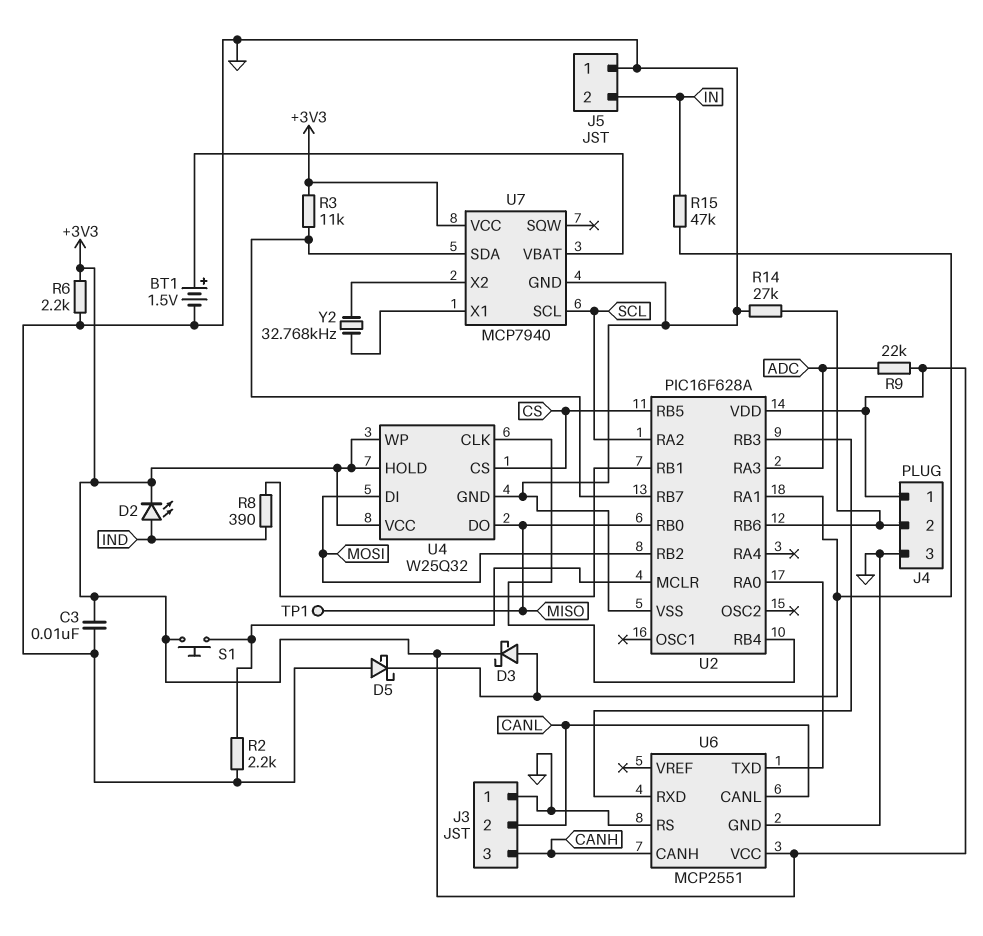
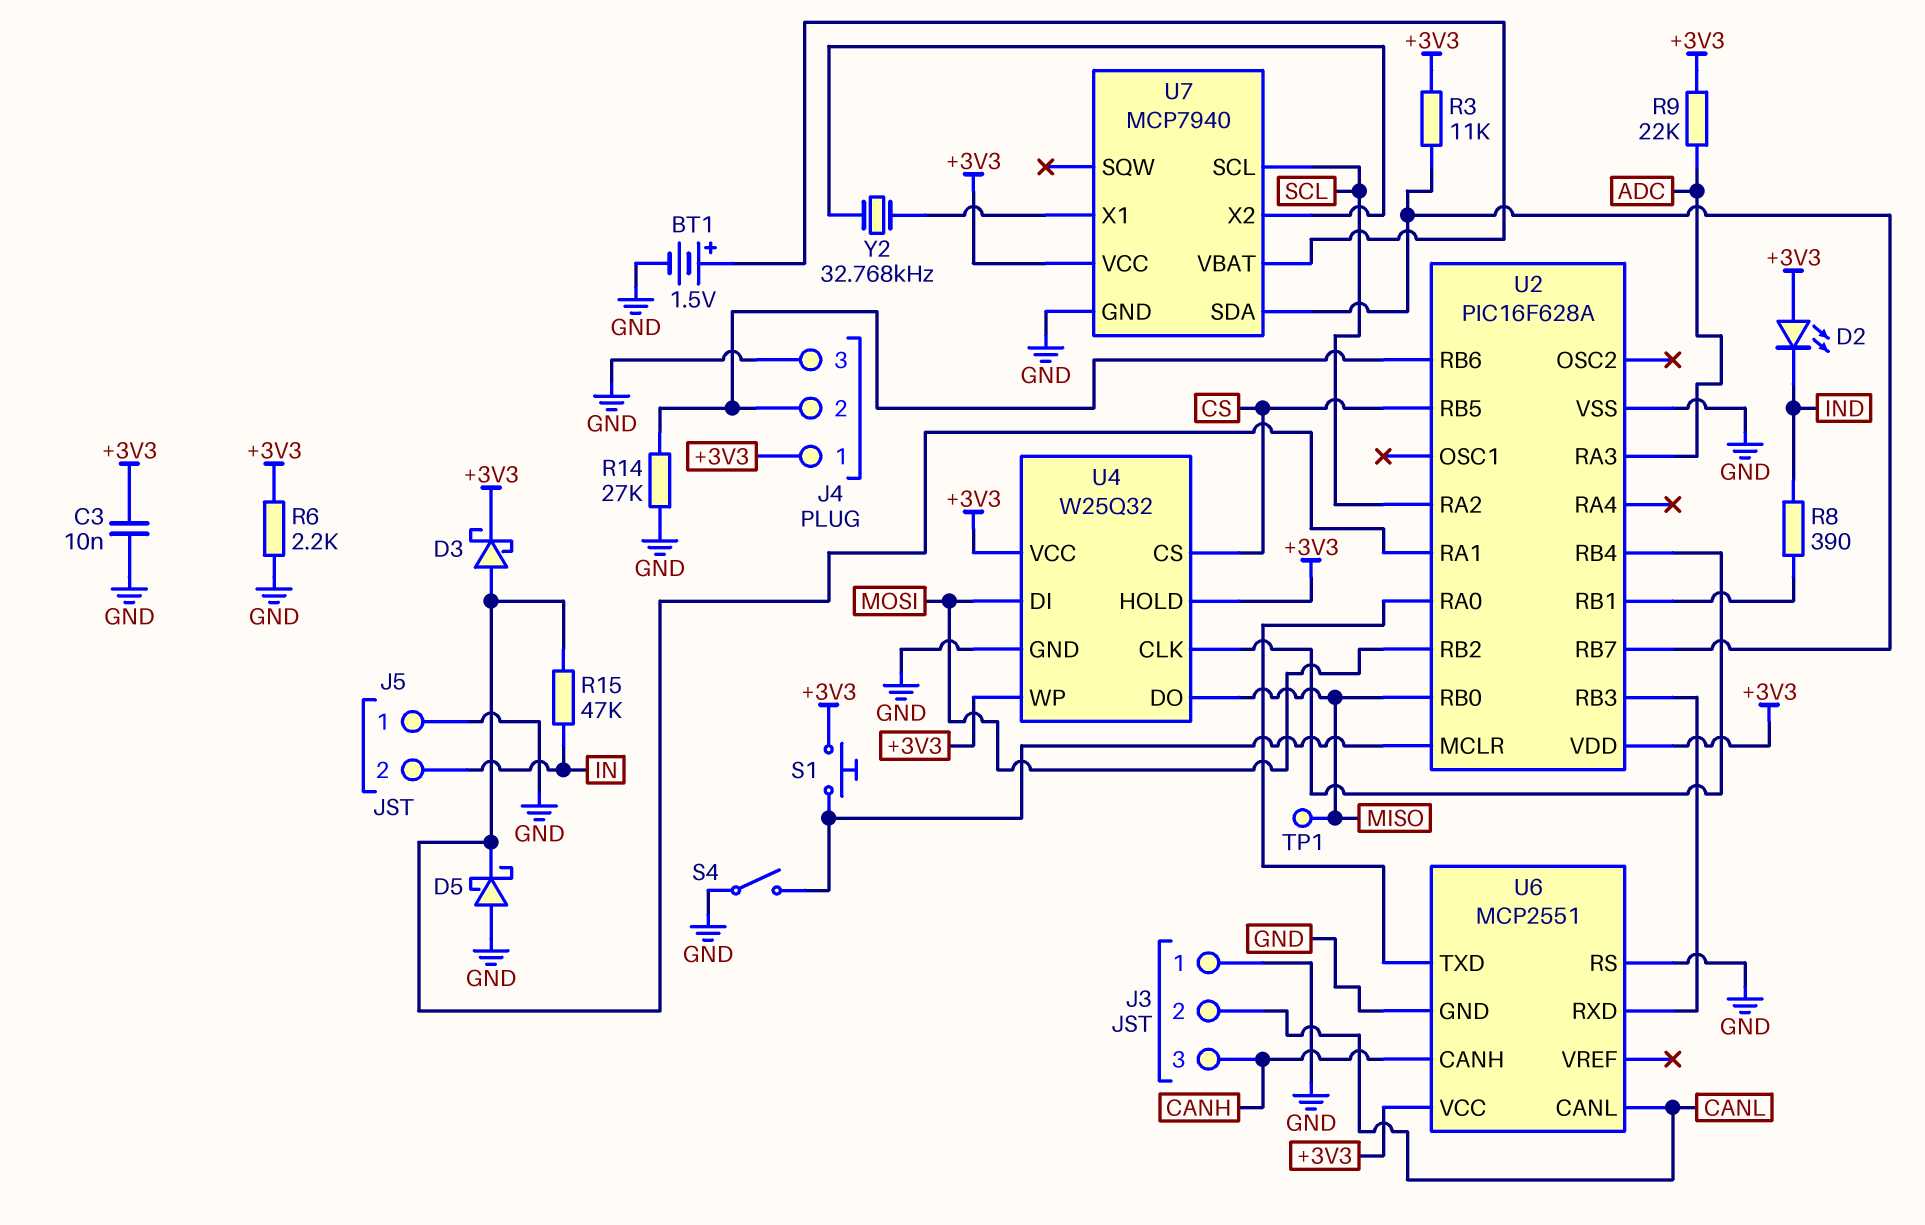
D2: LED (A IND, K +3V3) -> LED (A +3V3, K IND)
R2: 2.2k (GND, U2/MCLR) -> none
S4: none -> switch (GND, U2/MCLR)

